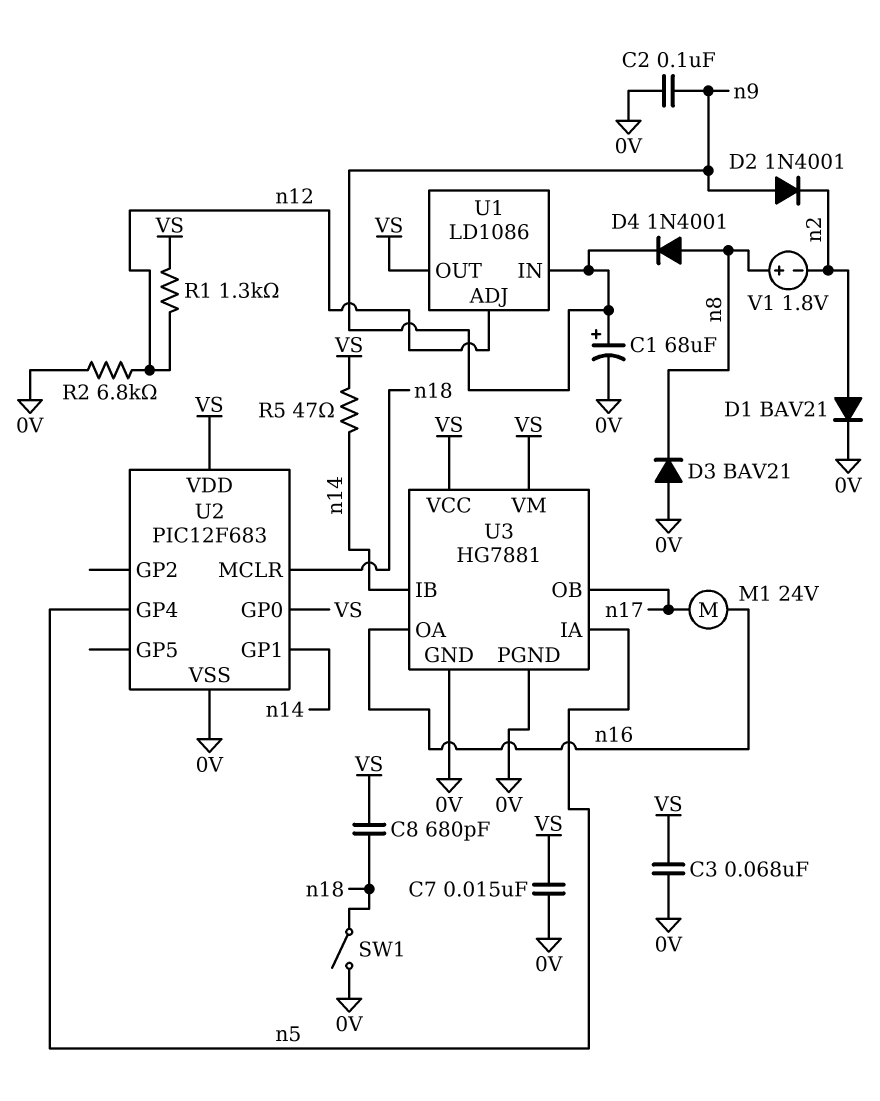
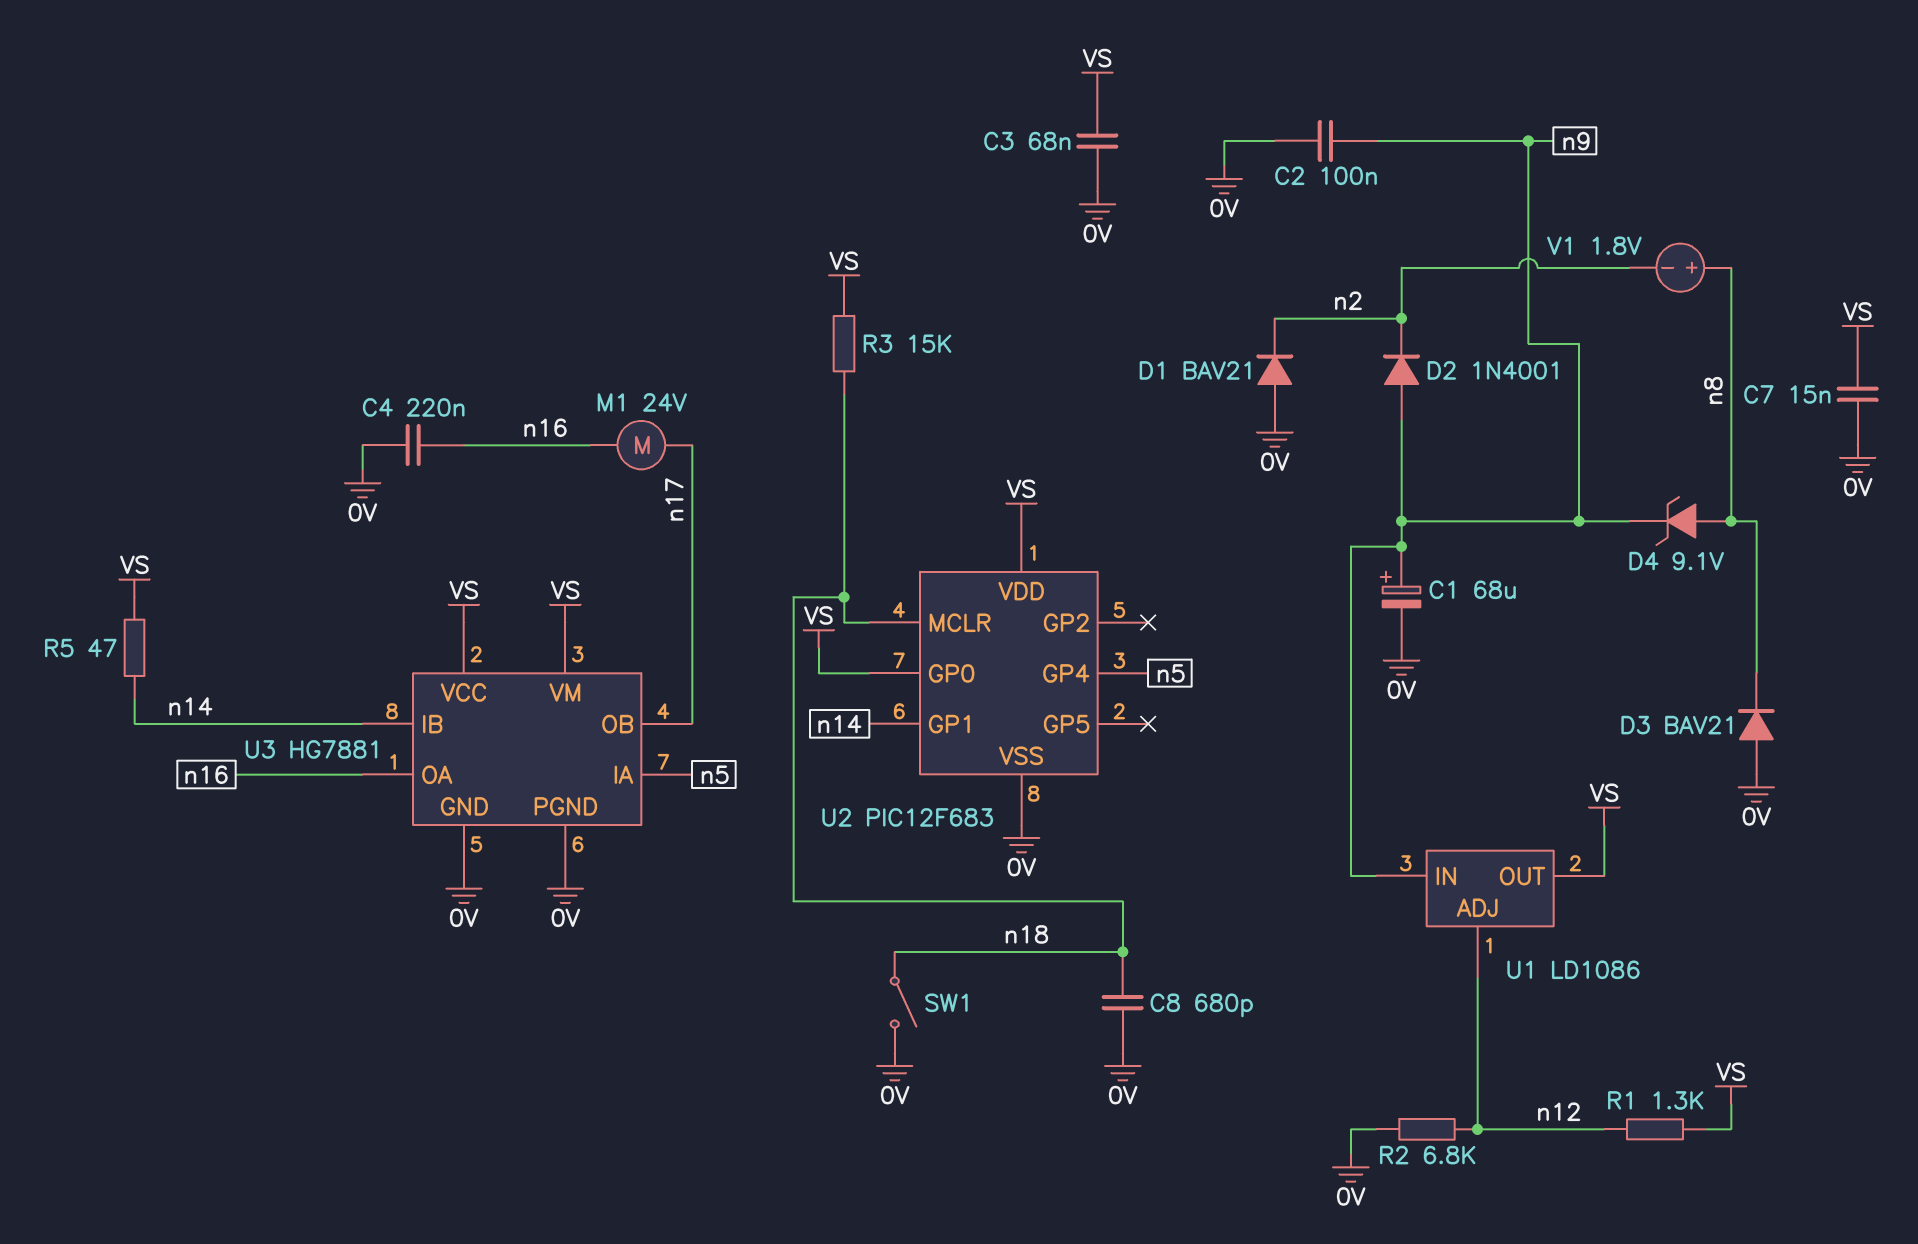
C4: none -> 220nF (0V, n16)
C8: 680pF (VS, n18) -> 680pF (0V, n18)
D1: diode BAV21 (A n2, K 0V) -> diode BAV21 (A 0V, K n2)
D4: diode 1N4001 (A n8, K n9) -> zener 9.1V (A n8, K n9)
R3: none -> 15k (VS, n18)

